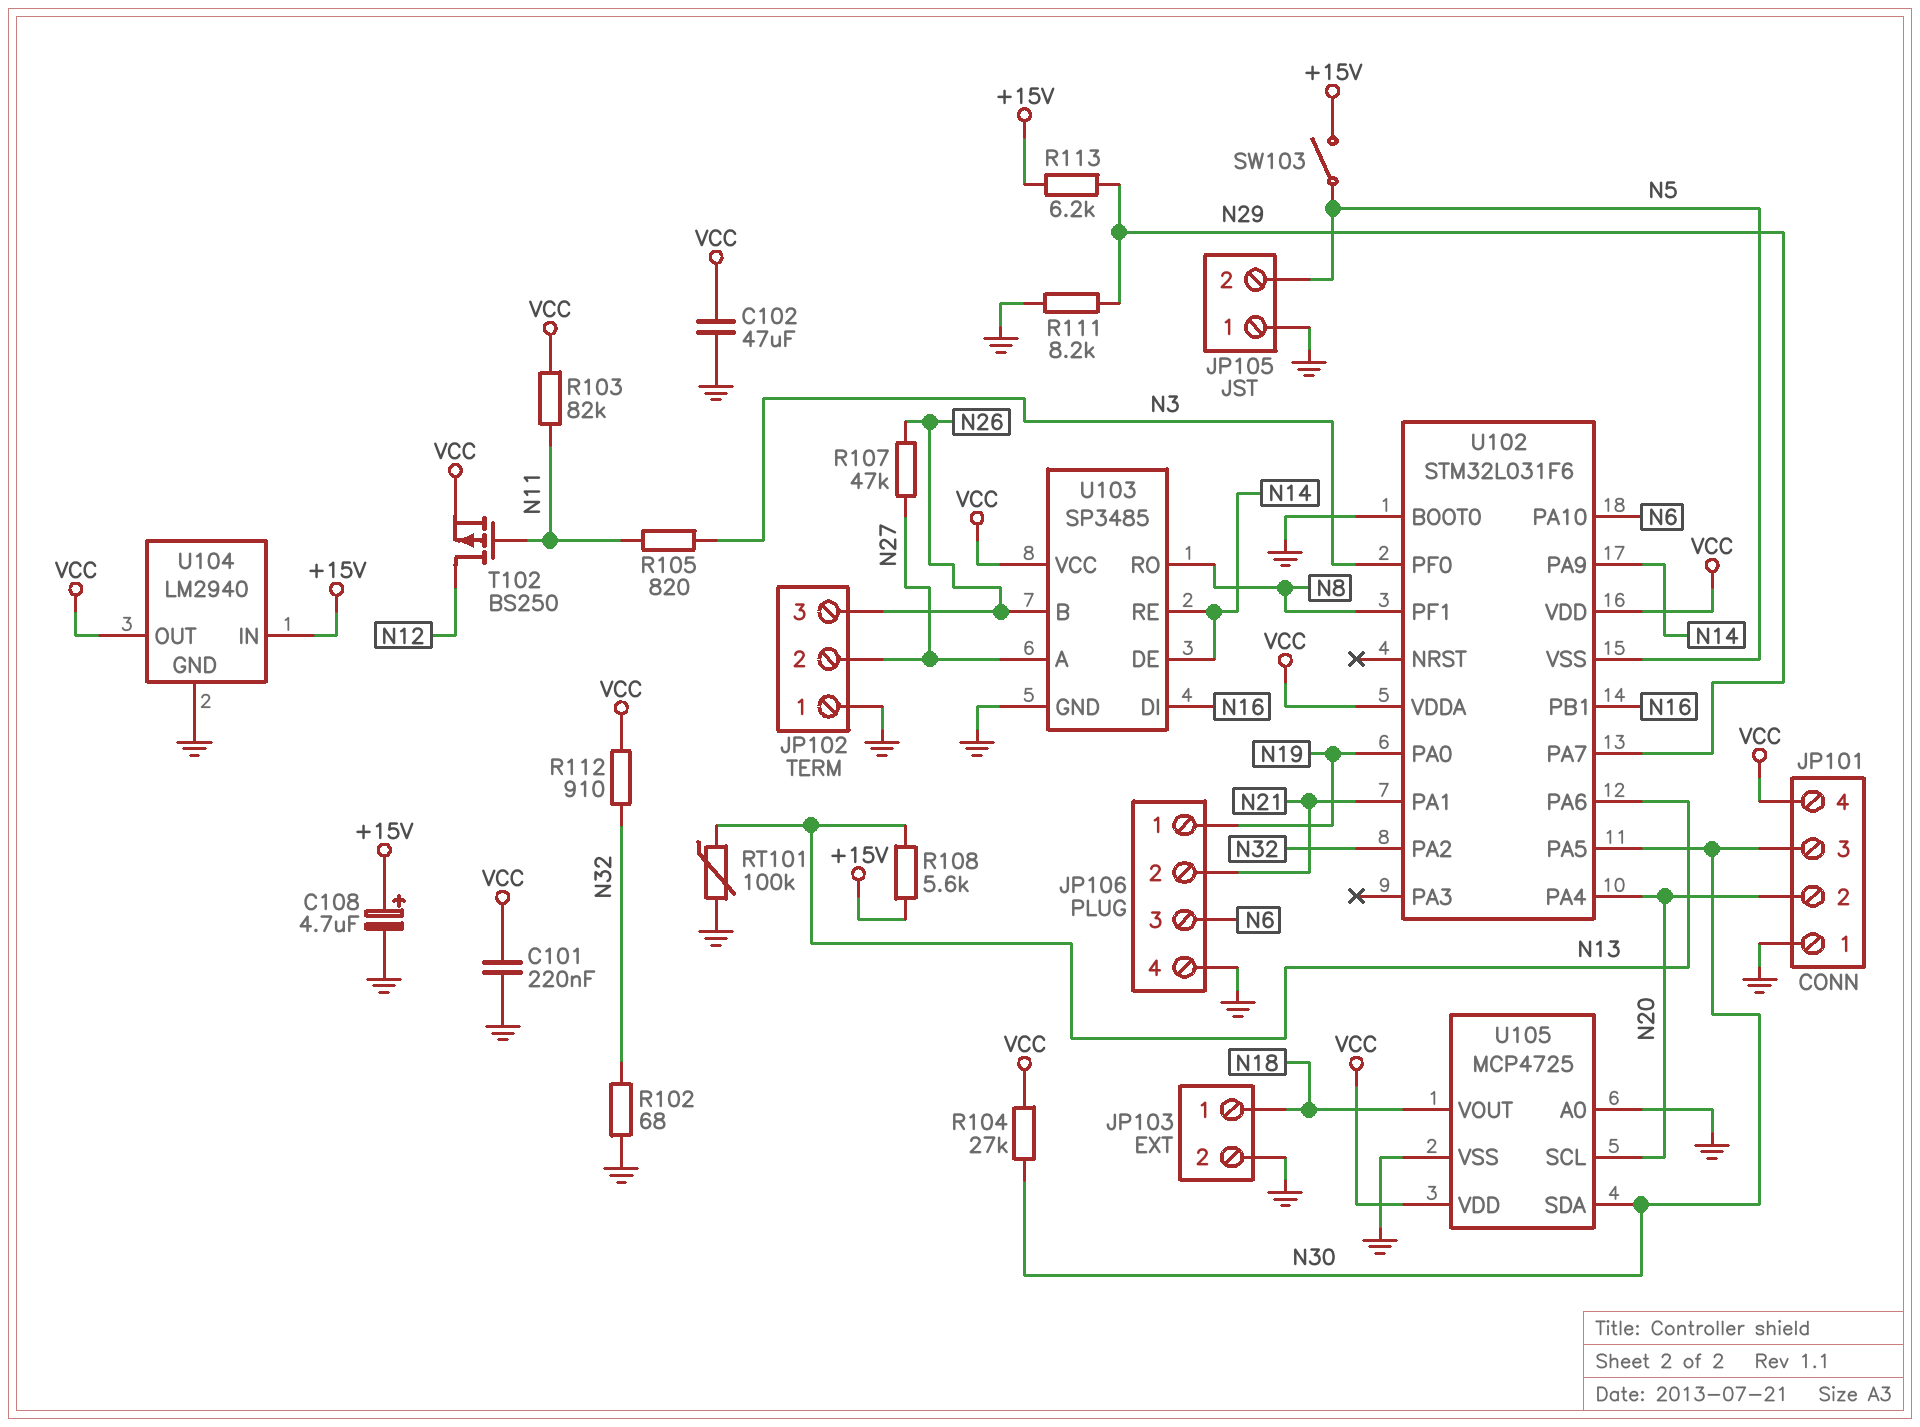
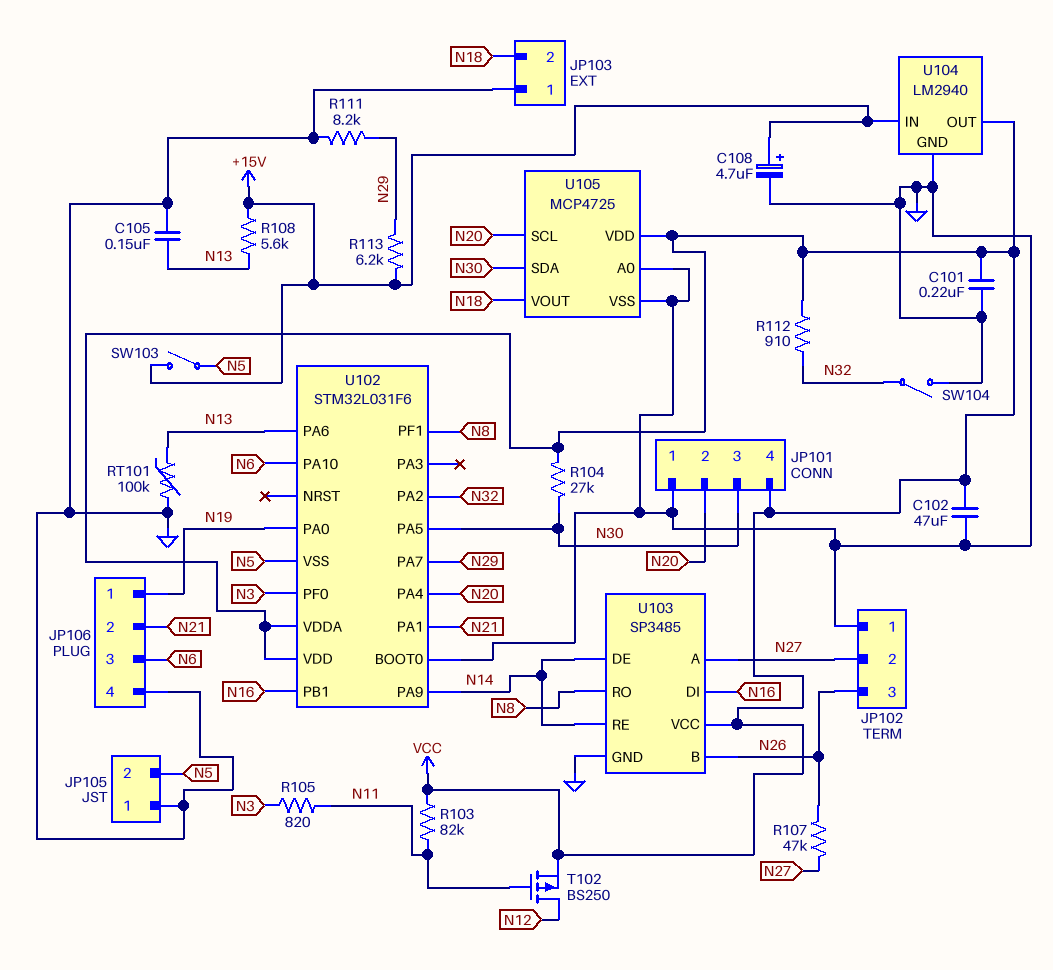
C105: none -> 150nF (GND, N13)
JP103 pin 1: N18 -> GND
JP103 pin 2: GND -> N18
R102: 68 (GND, N32) -> none
SW104: none -> switch (GND, N32)

